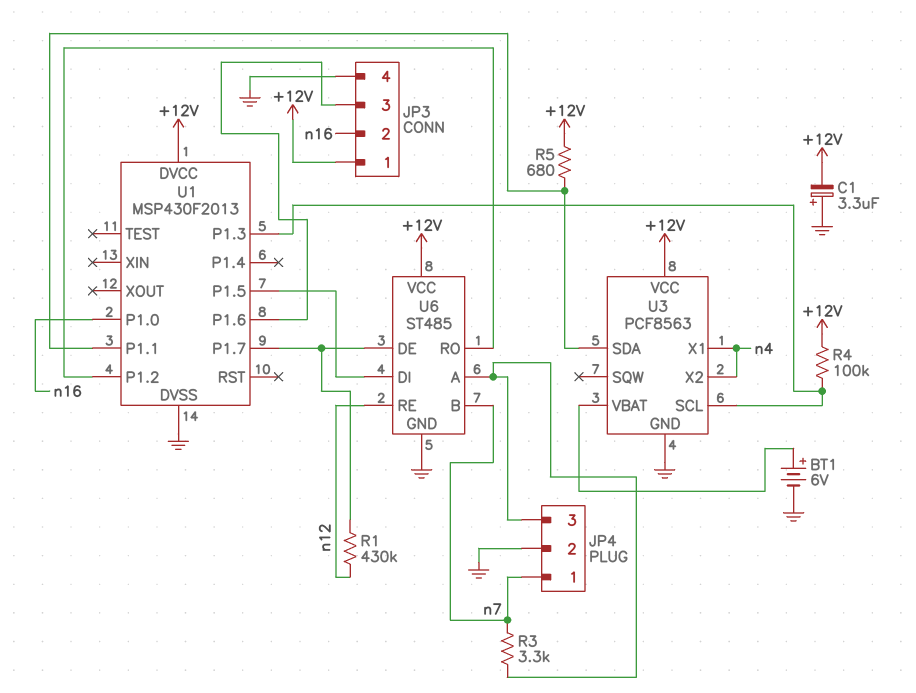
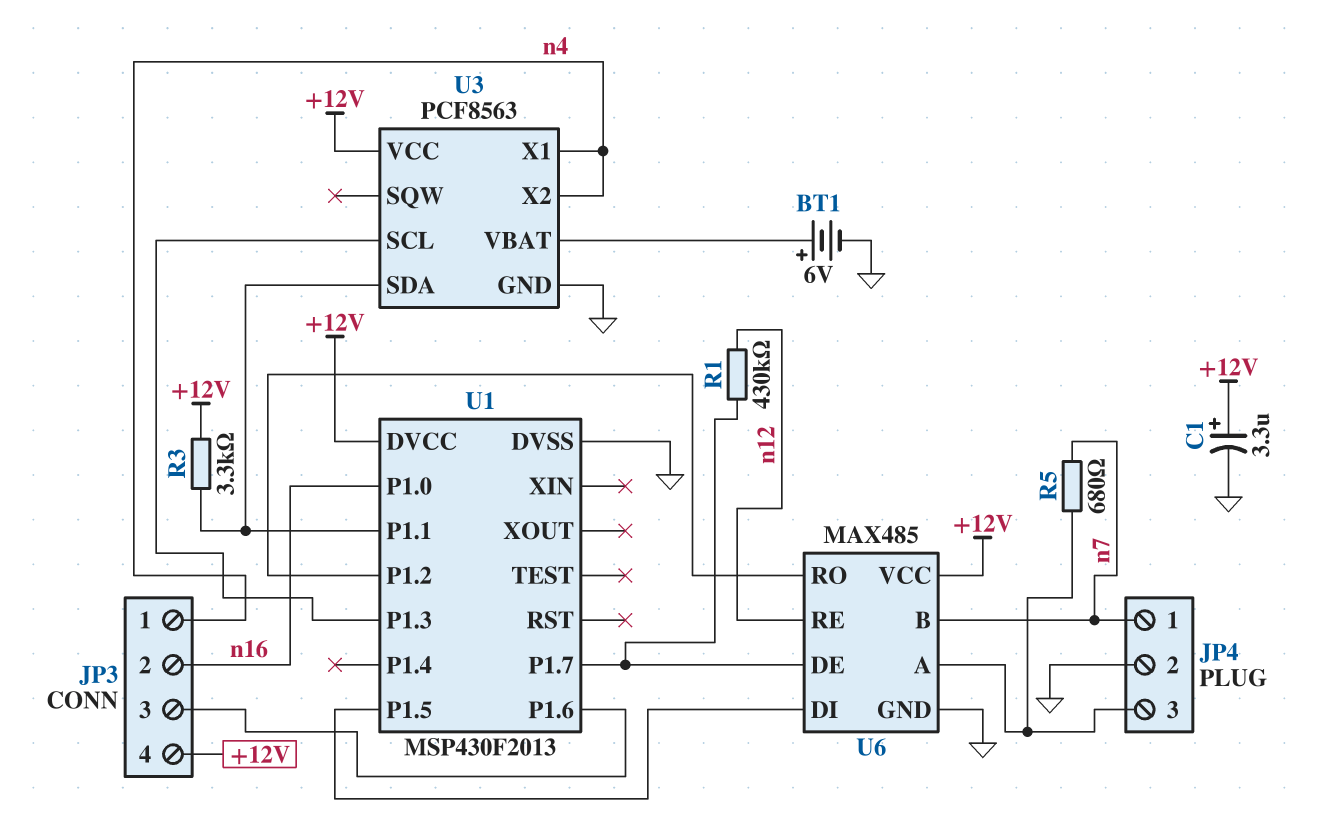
C1: 3.3uF (plus GND, minus +12V) -> 3.3uF (plus +12V, minus GND)
JP3 pin 1: +12V -> n4
JP3 pin 4: GND -> +12V
R3: 3.3k (JP4/3, n7) -> 3.3k (+12V, U1/P1.1)
R4: 100k (+12V, U1/P1.3) -> none
R5: 680 (+12V, U1/P1.1) -> 680 (JP4/3, n7)
U6: ST485 -> MAX485

